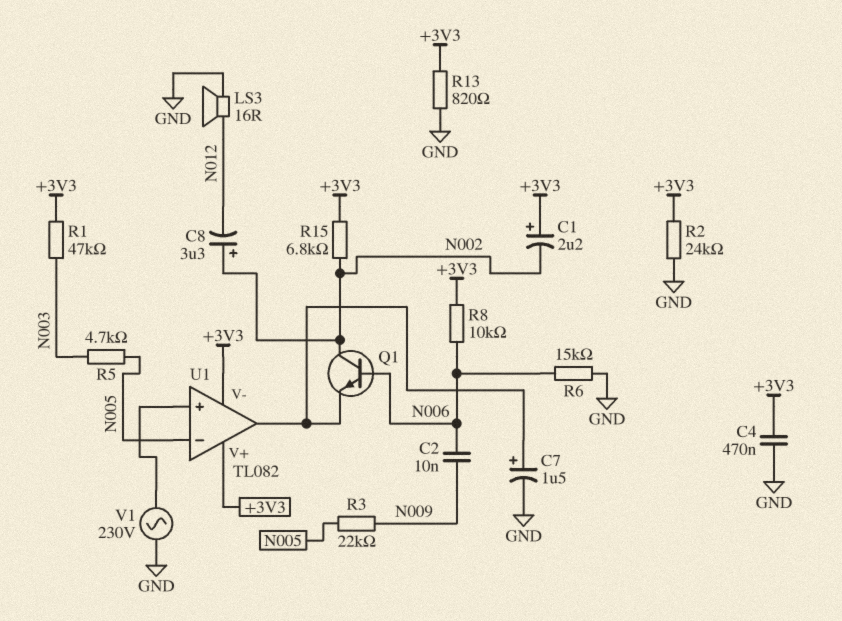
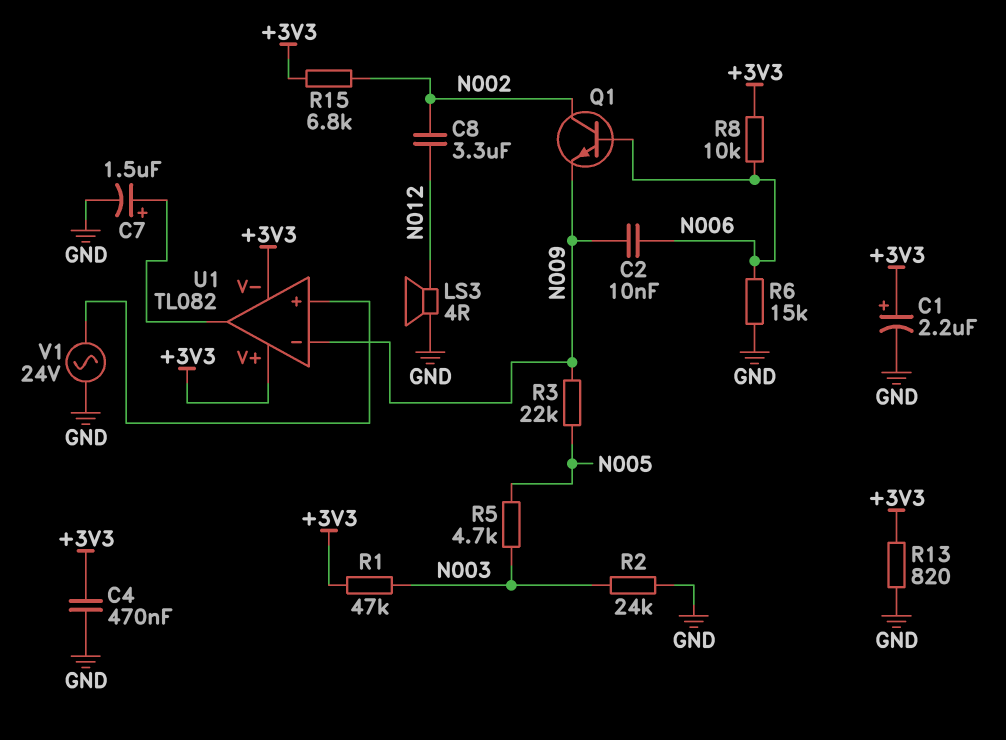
C1: 2.2uF (plus +3V3, minus N002) -> 2.2uF (plus +3V3, minus GND)
C8: 3.3uF (plus N002, minus N012) -> 3.3uF (N002, N012)
LS3: speaker 16R (GND, N012) -> speaker 4R (GND, N012)
Q1: NPN (B N006, C N002, E U1/out) -> NPN (B N006, C N002, E N009)
R2: 24k (+3V3, GND) -> 24k (GND, N003)
U1 pin in-: N005 -> N009
V1: AC 230V (GND, U1/in+) -> AC 24V (GND, U1/in+)

